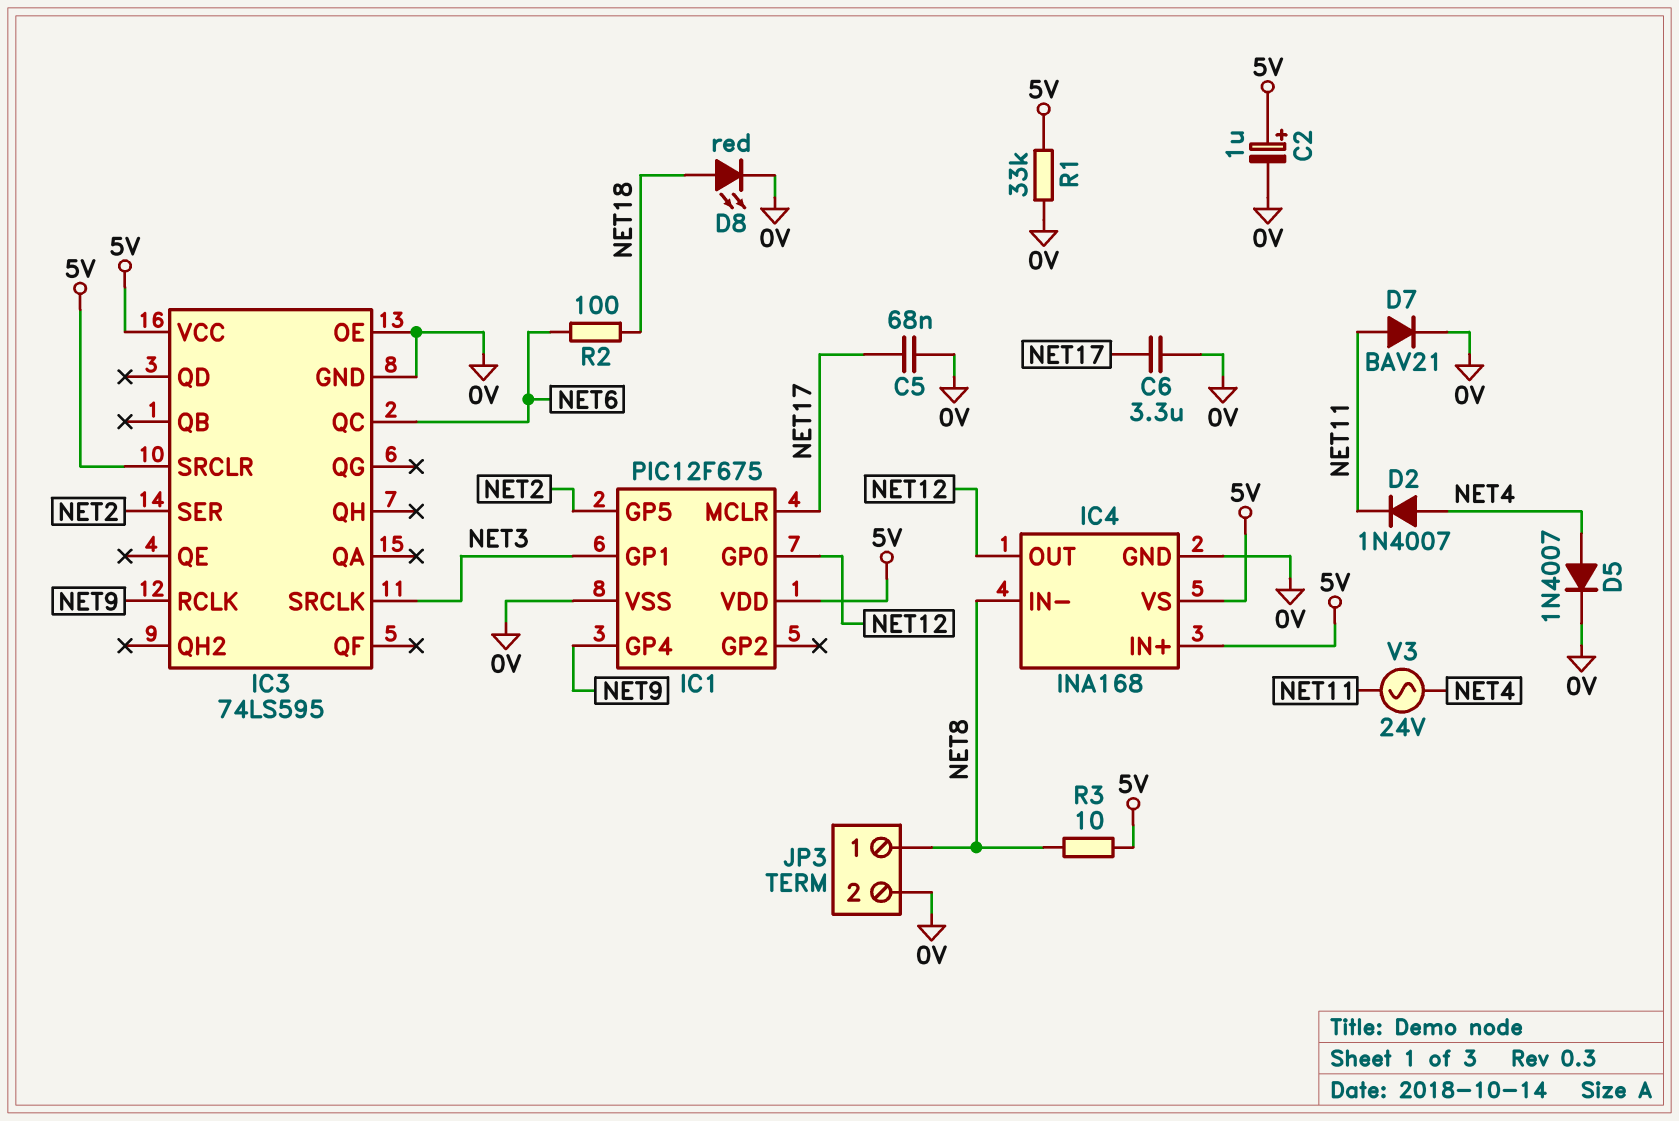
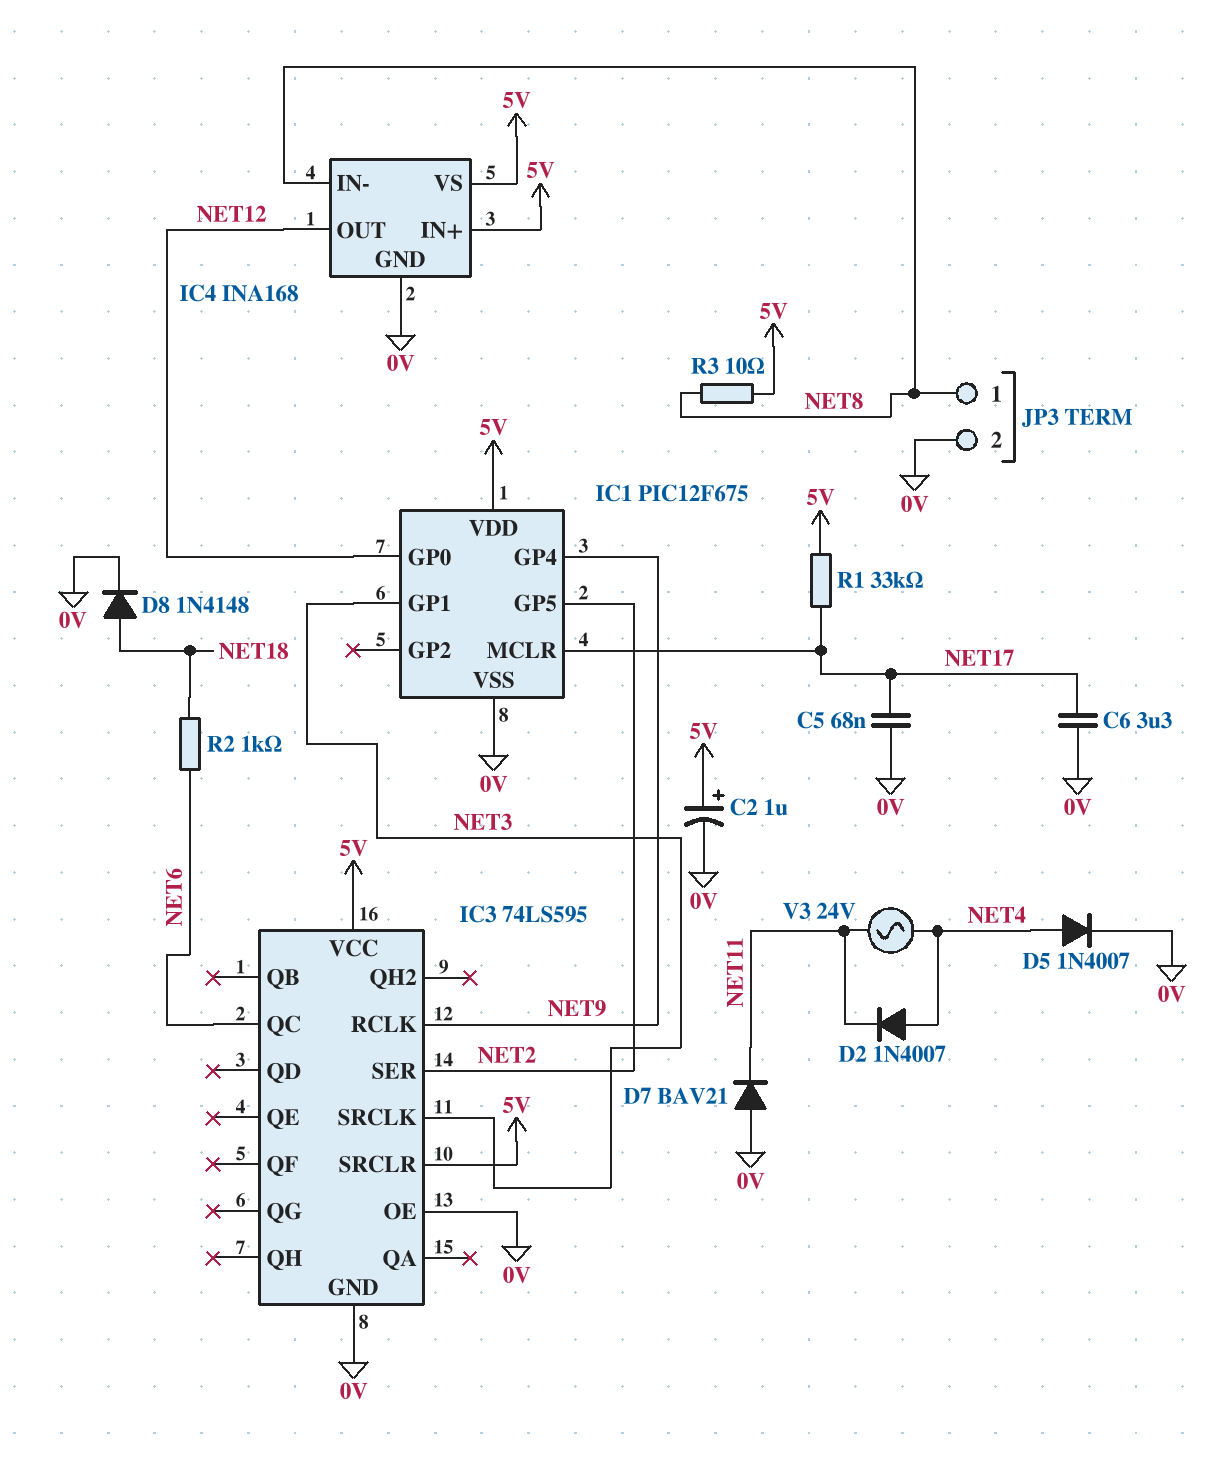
D7: diode BAV21 (A NET11, K 0V) -> diode BAV21 (A 0V, K NET11)
D8: LED red (A NET18, K 0V) -> diode 1N4148 (A NET18, K 0V)
R1: 33k (0V, 5V) -> 33k (5V, NET17)
R2: 100 (NET6, NET18) -> 1k (NET6, NET18)

